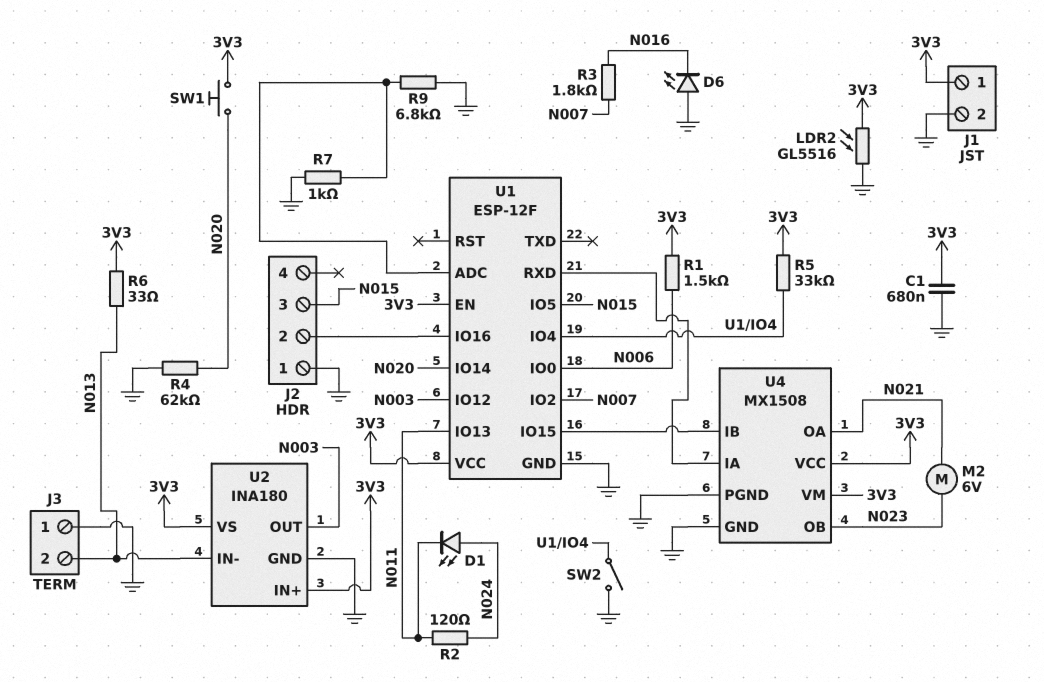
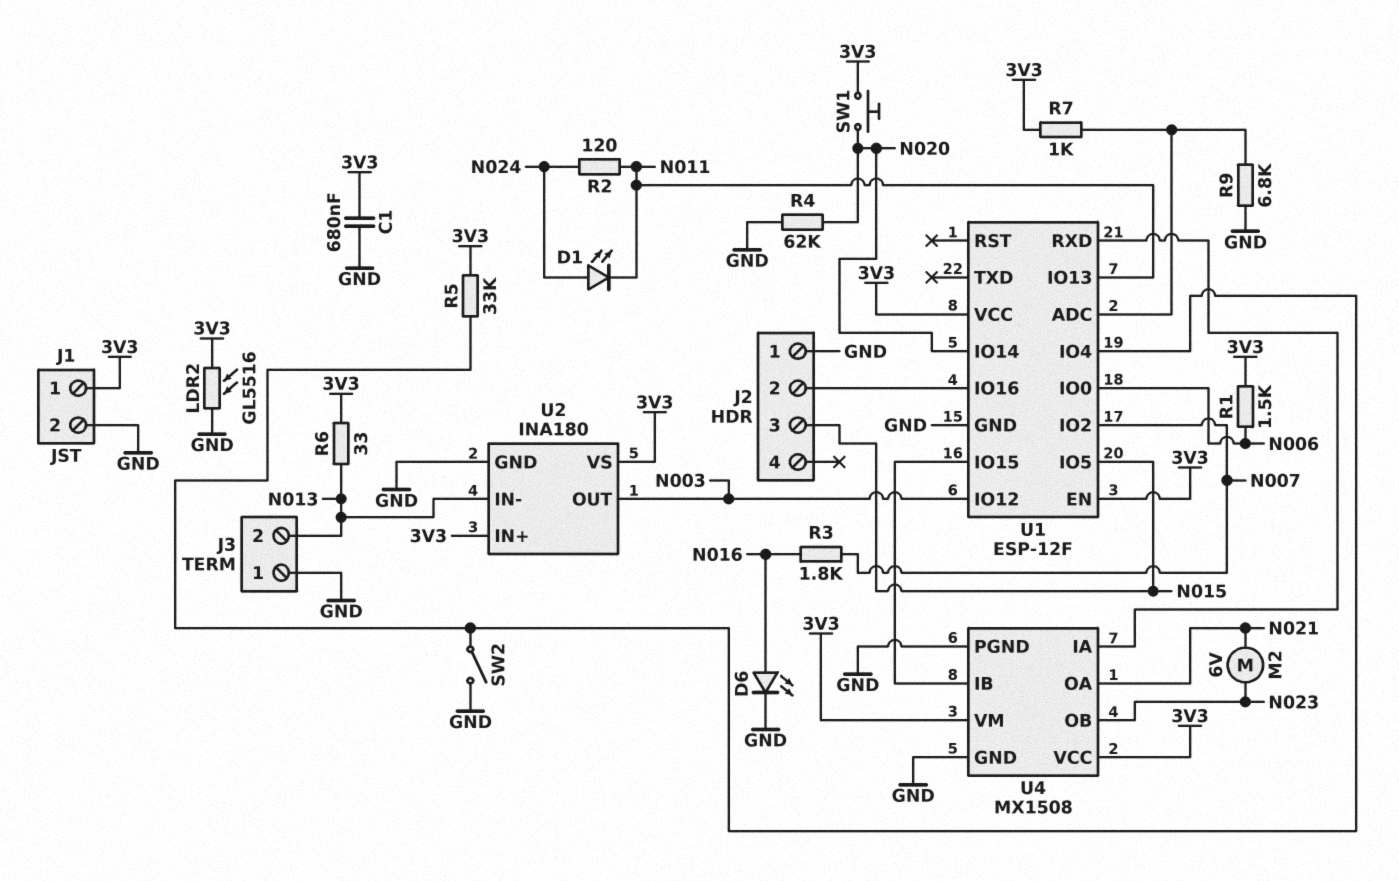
D6: LED (A GND, K N016) -> LED (A N016, K GND)
R7: 1k (GND, U1/ADC) -> 1k (3V3, U1/ADC)

